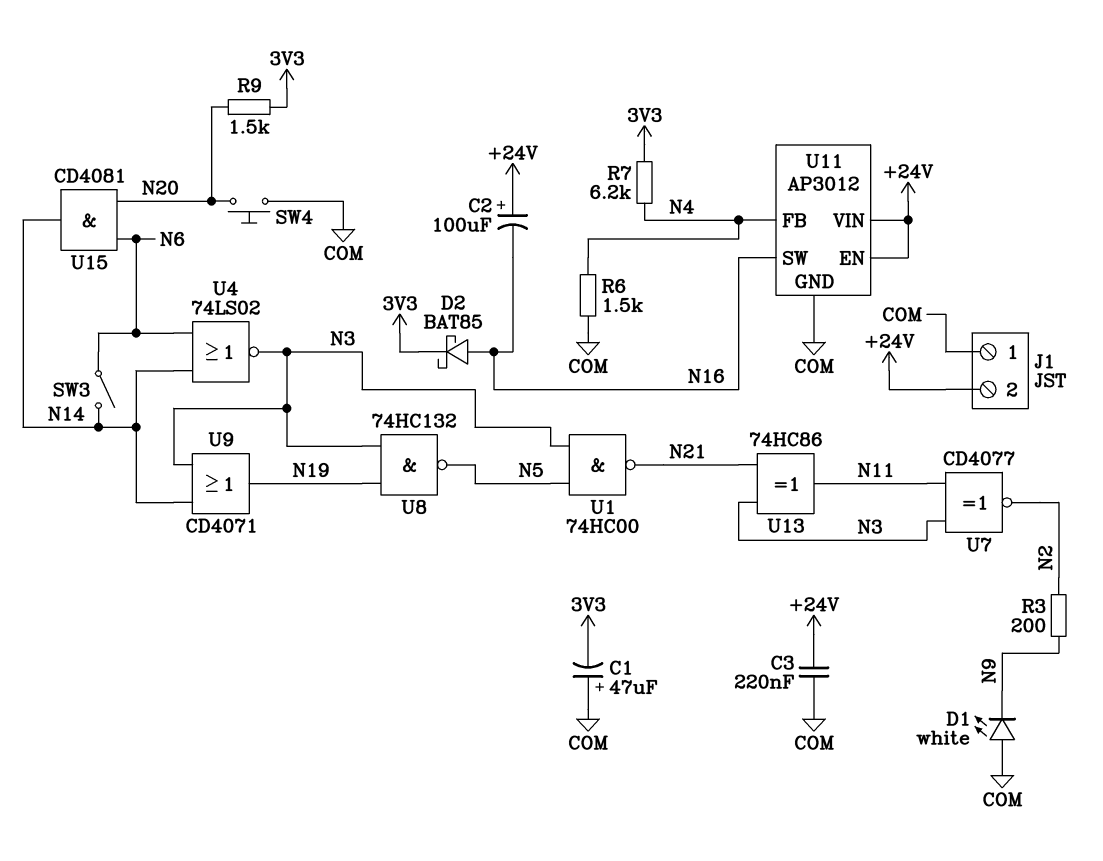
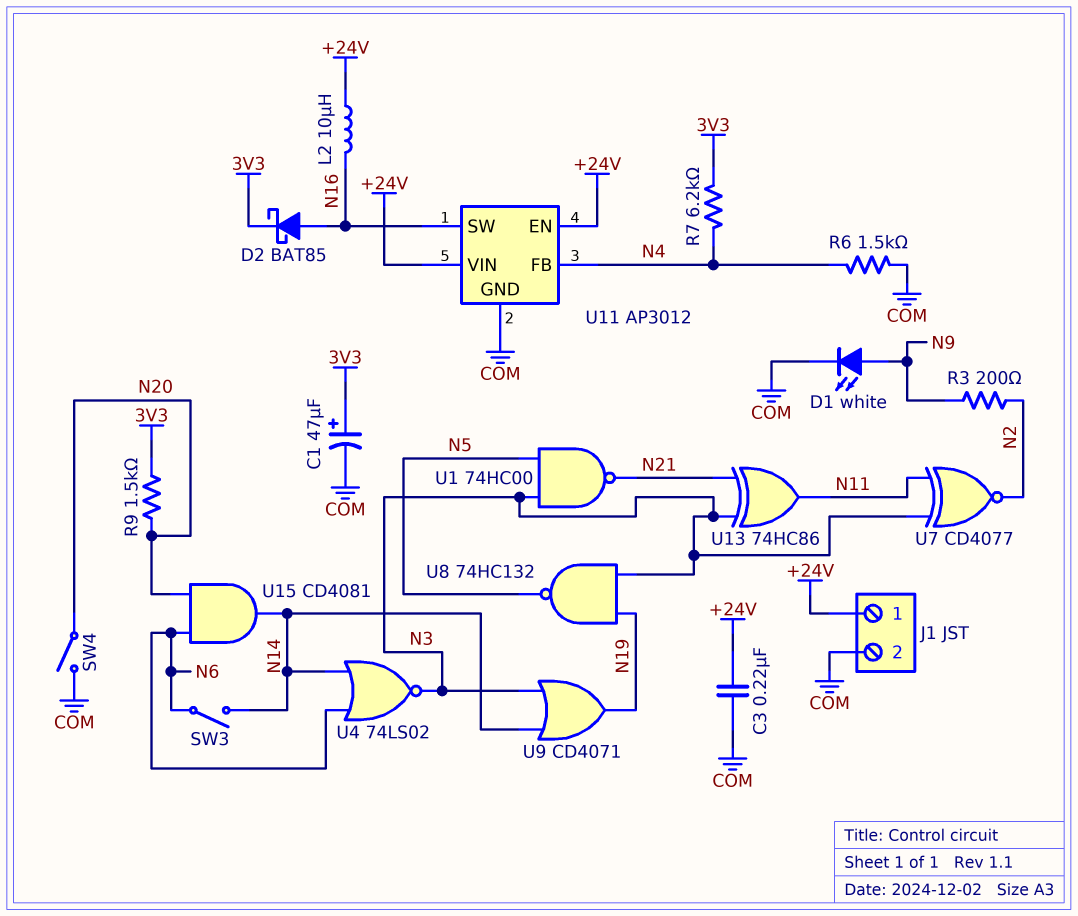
C1: 47uF (plus COM, minus 3V3) -> 47uF (plus 3V3, minus COM)
C2: 100uF (plus +24V, minus N16) -> none
D1: LED white (A COM, K N9) -> LED white (A N9, K COM)
J1 pin 1: COM -> +24V
J1 pin 2: +24V -> COM
L2: none -> 10uH (+24V, N16)
SW4: button (COM, N20) -> switch (COM, N20)

